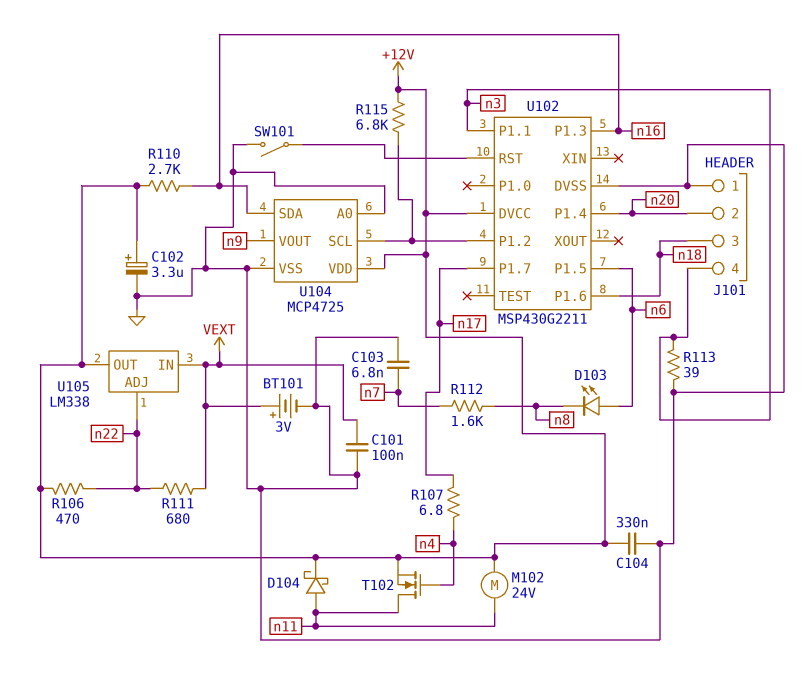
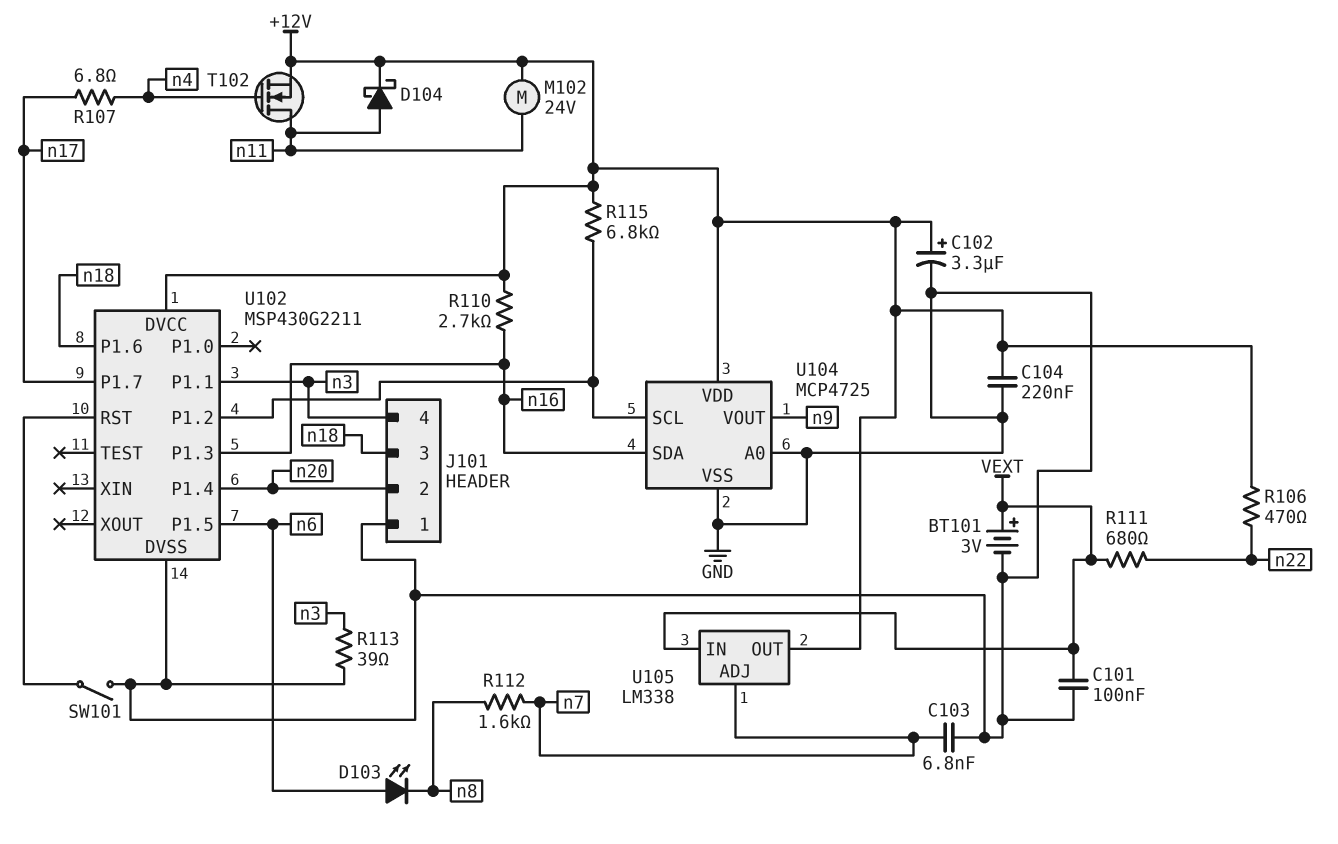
C104: 330nF (+12V, GND) -> 220nF (+12V, GND)
U105 pin ADJ: n22 -> n7

